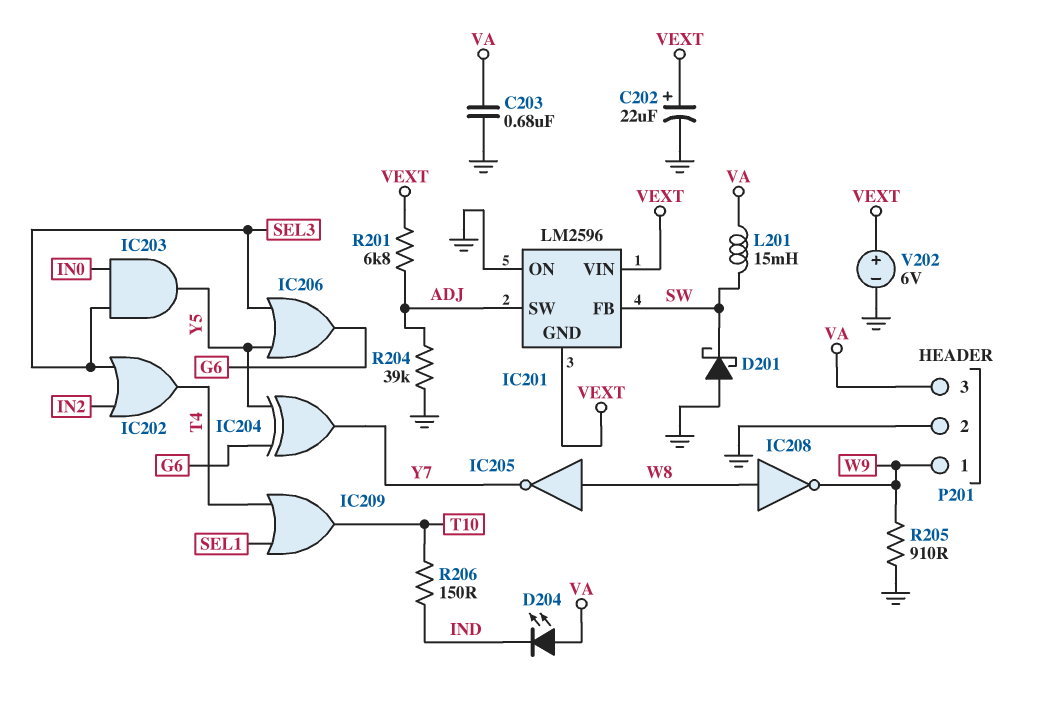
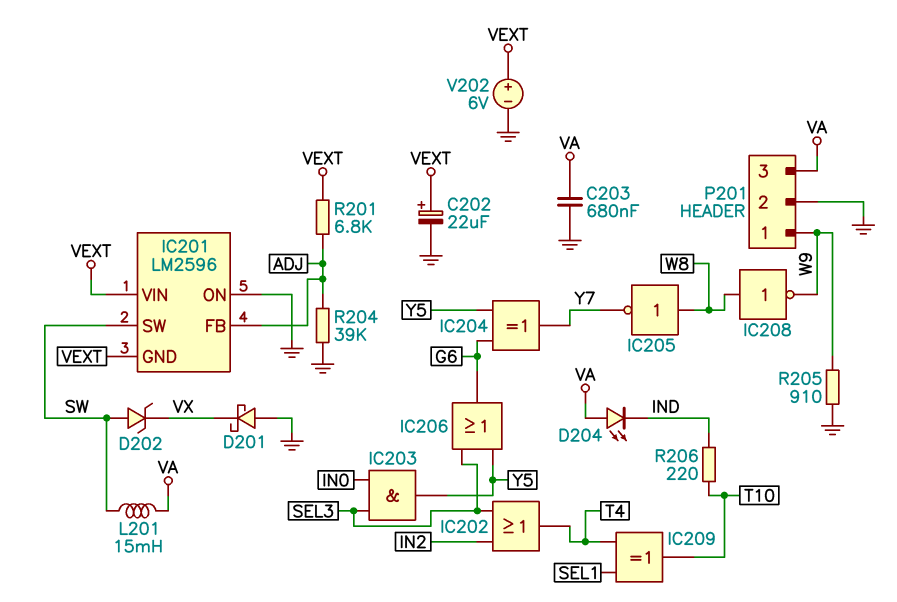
D201: schottky (A GND, K SW) -> schottky (A GND, K VX)
D202: none -> zener (A SW, K VX)
IC201 pin FB: SW -> ADJ
IC201 pin SW: ADJ -> SW
IC209: OR (in SEL1, in T4, out T10) -> XOR (in SEL1, in T4, out T10)
R206: 150 (IND, T10) -> 220 (IND, T10)

